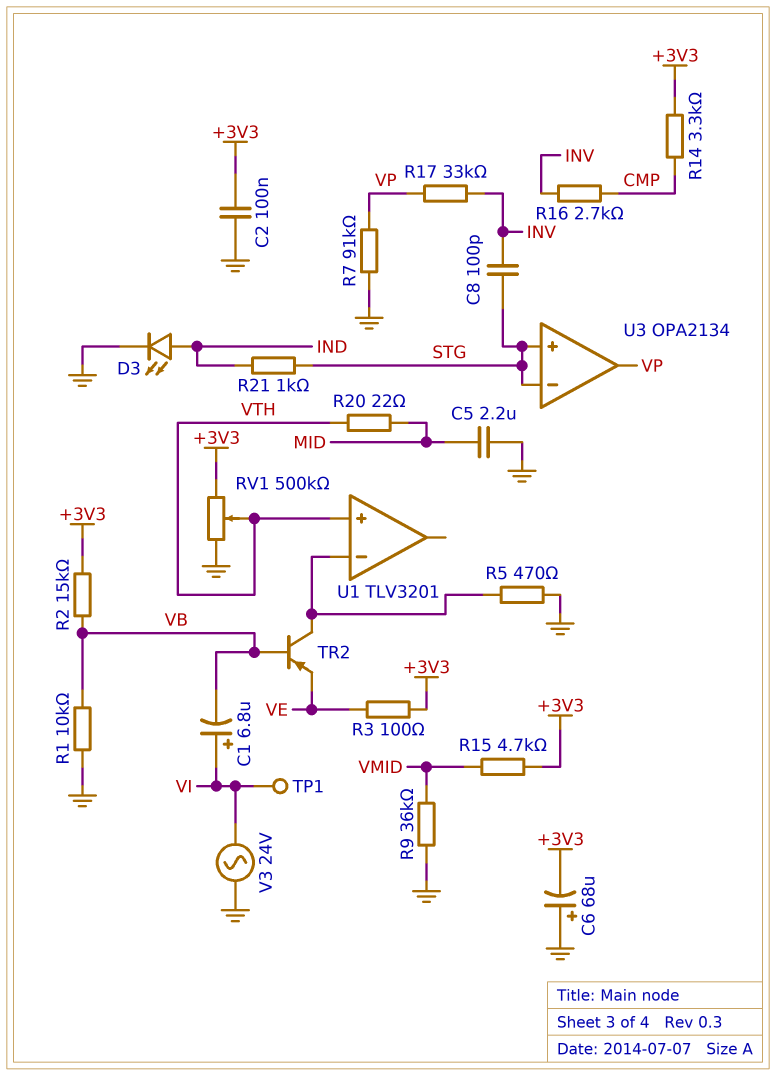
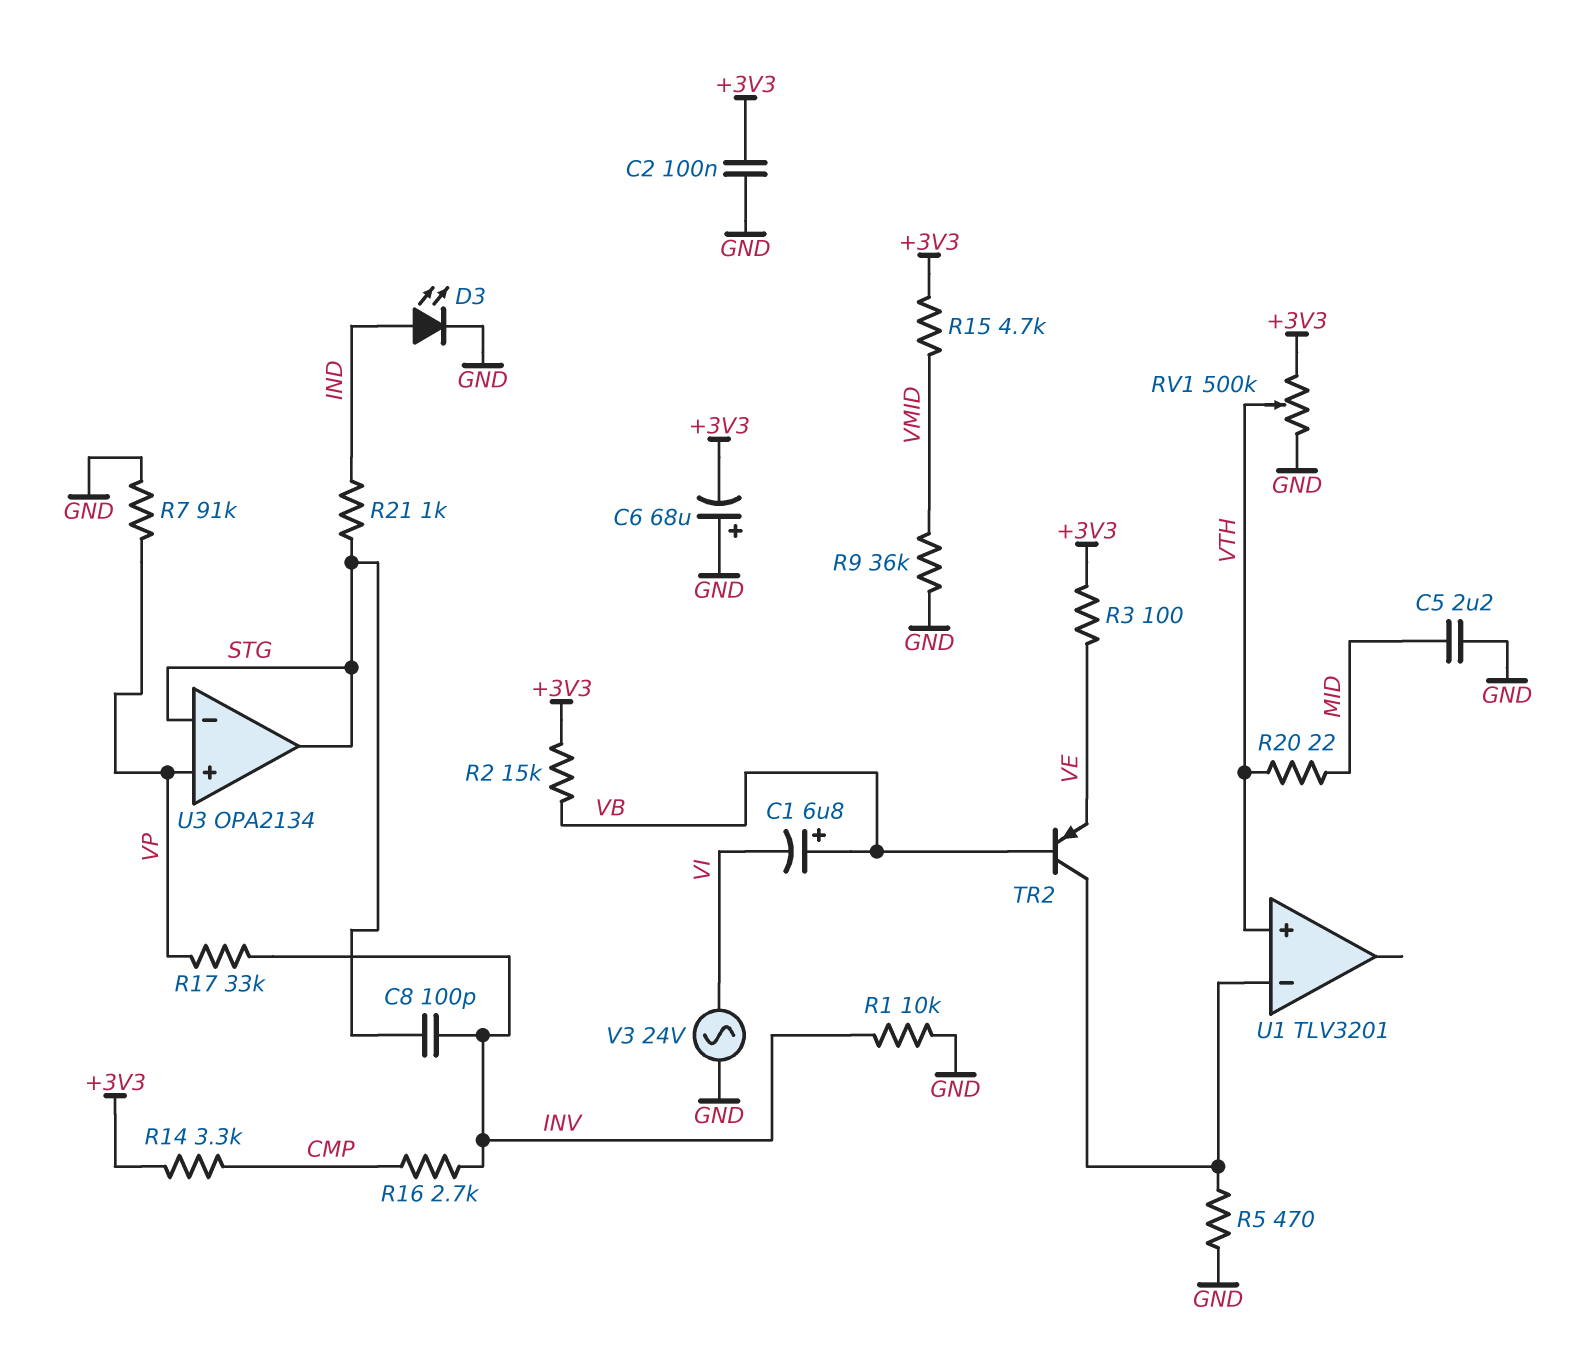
C1: 6.8uF (plus VI, minus VB) -> 6.8uF (plus VB, minus VI)
R1: 10k (GND, VB) -> 10k (GND, INV)
TP1: test point (VI) -> none
U3 pin in+: STG -> VP
U3 pin out: VP -> STG

